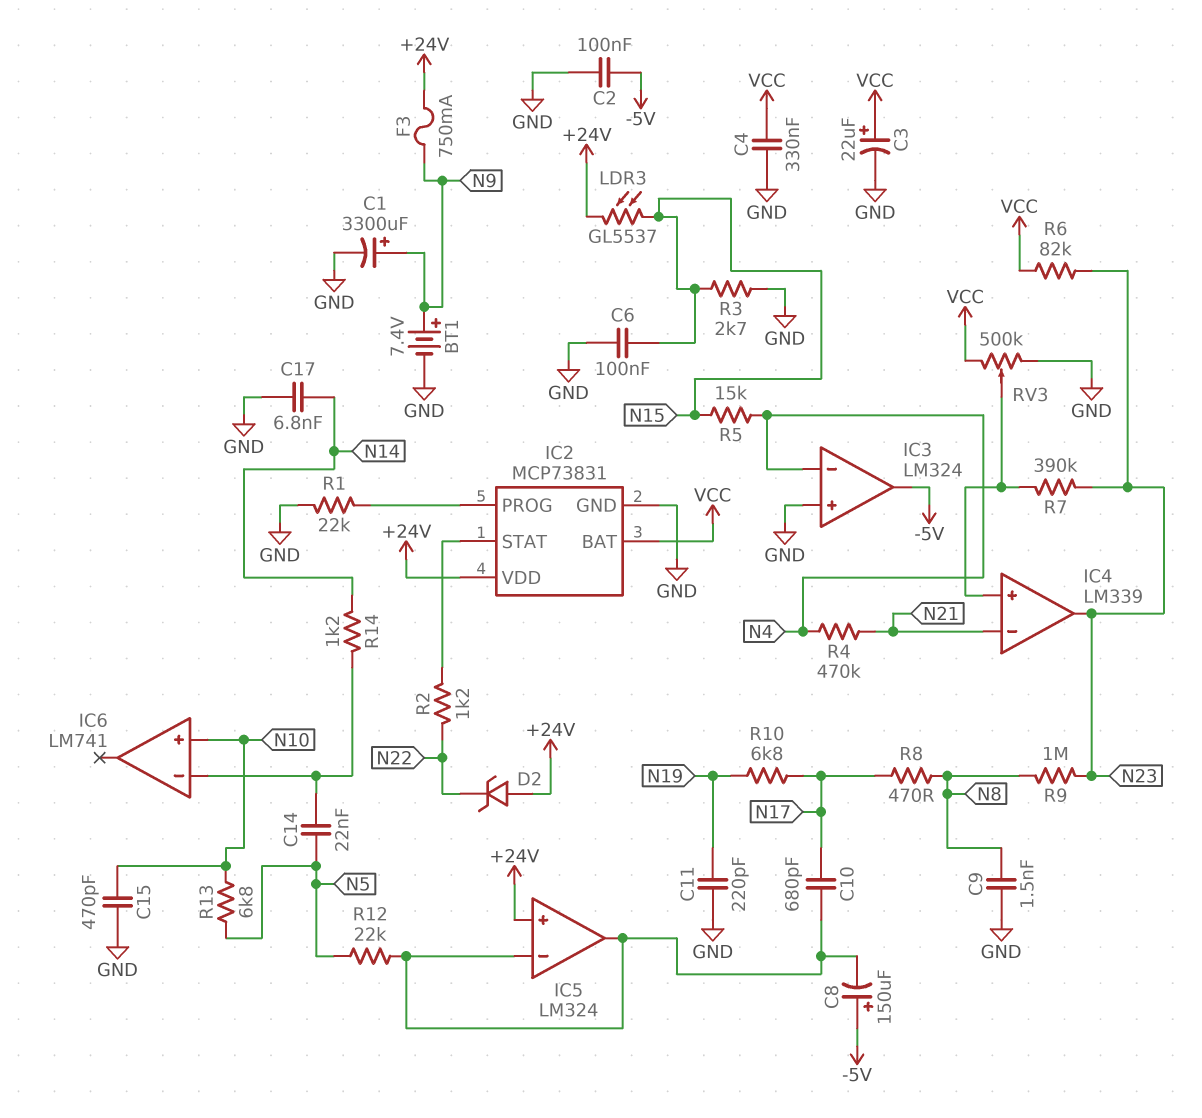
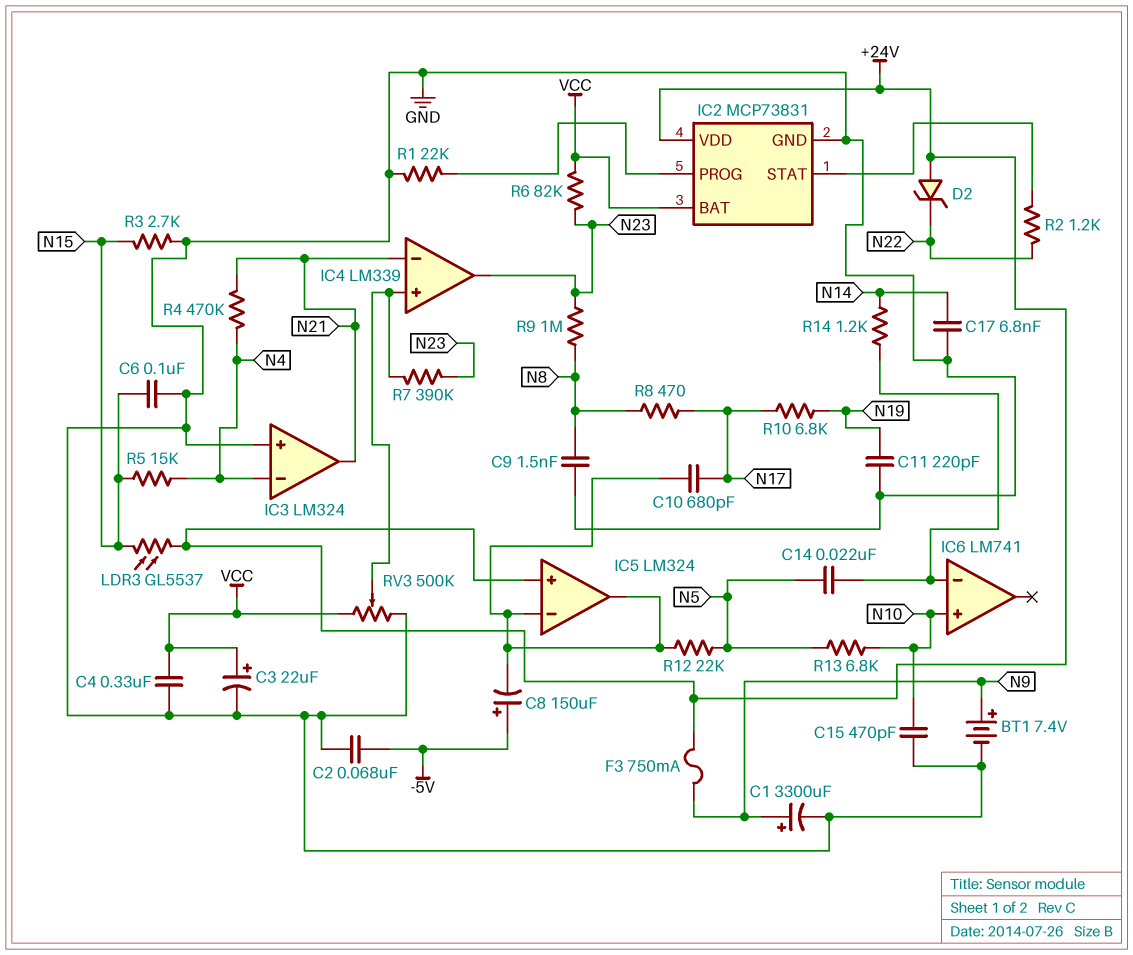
C2: 100nF (-5V, GND) -> 68nF (-5V, GND)
IC3 pin out: -5V -> N21

